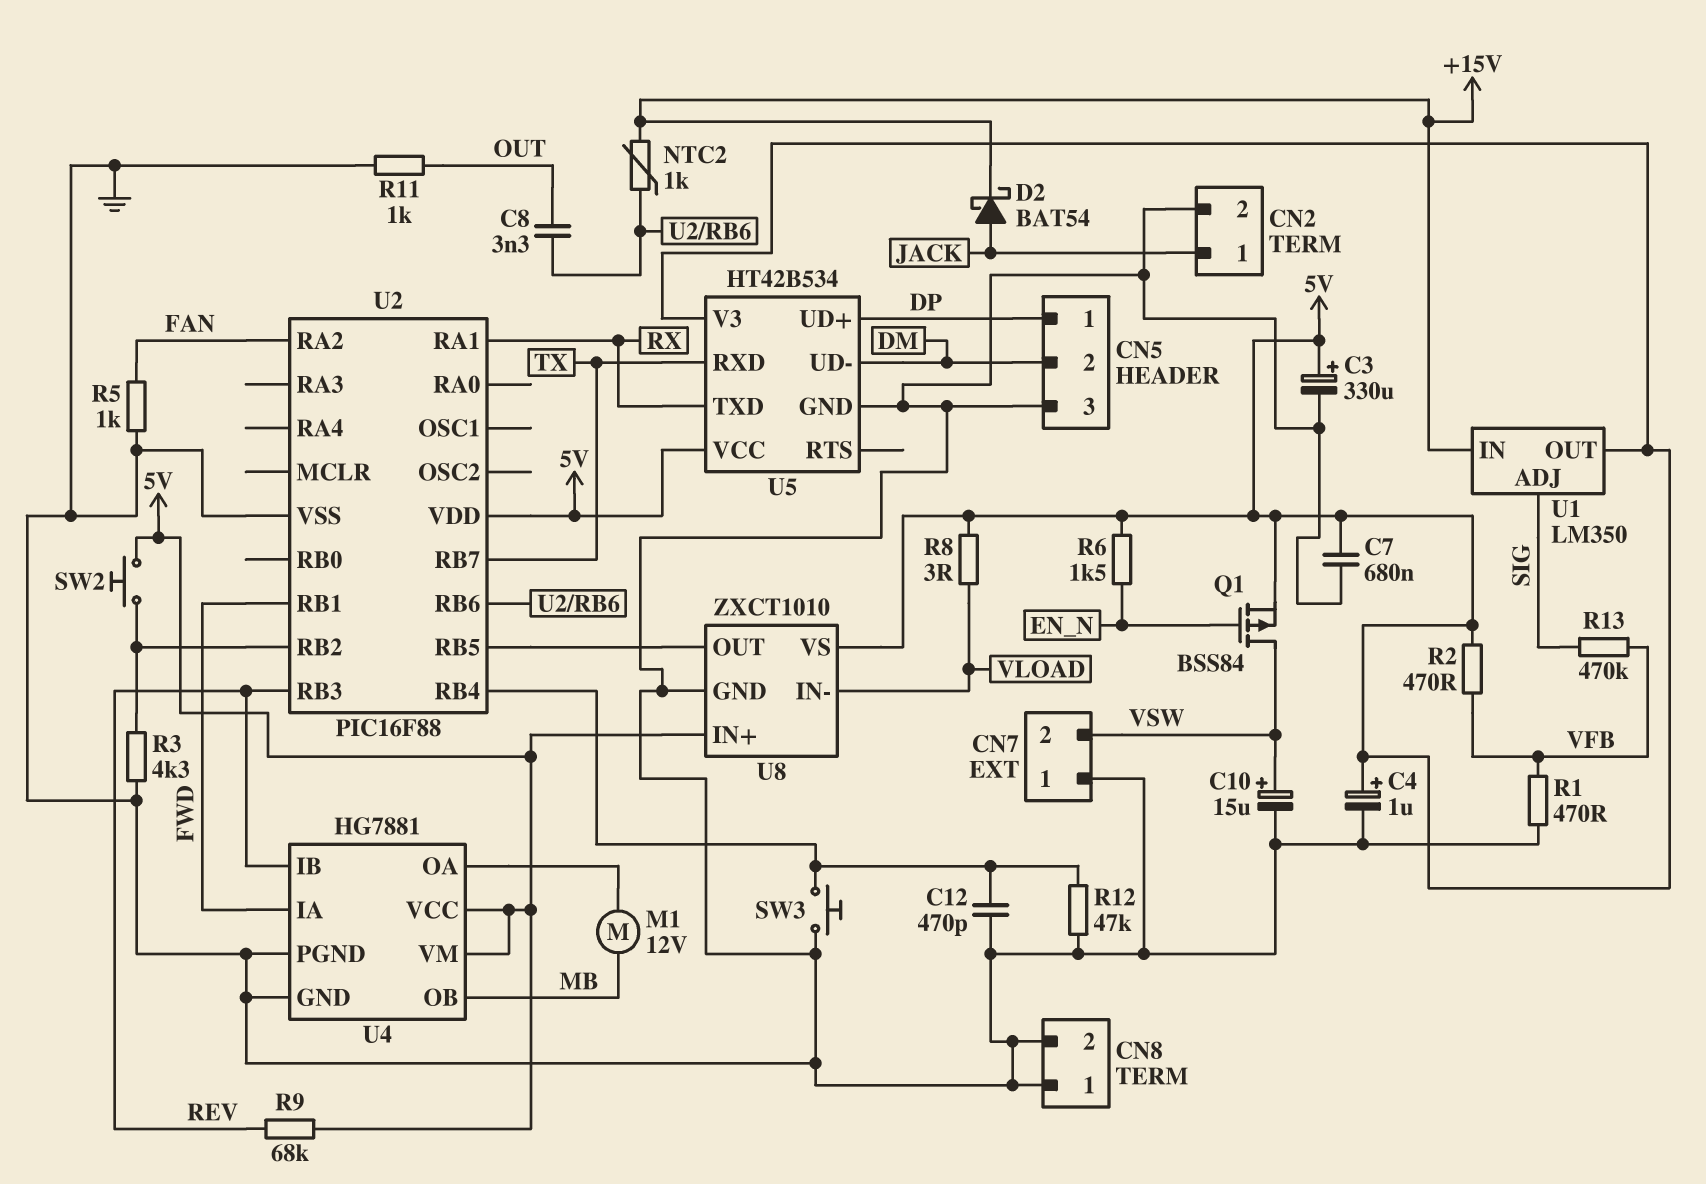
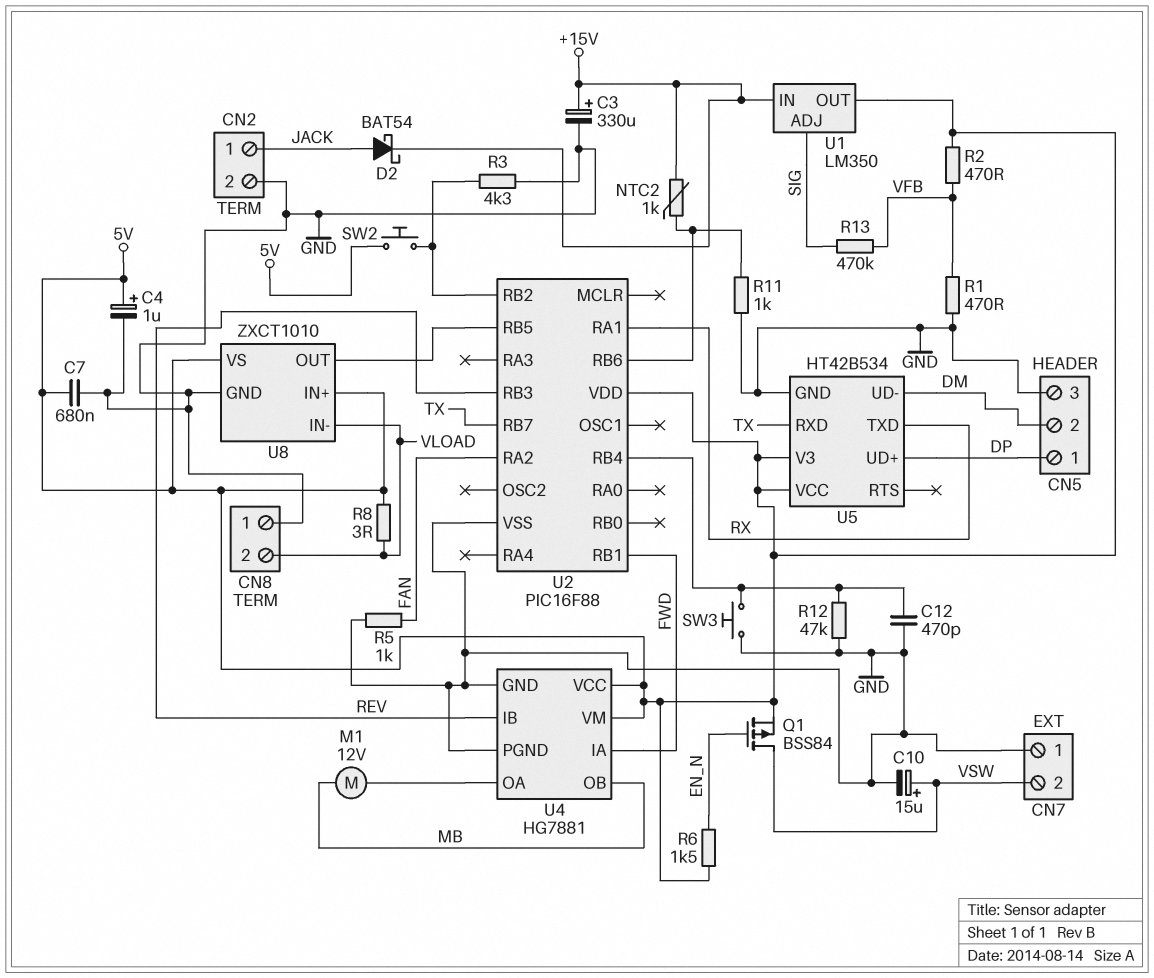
C3: 330uF (plus 5V, minus GND) -> 330uF (plus +15V, minus GND)
C8: 3.3nF (OUT, U2/RB6) -> none
CN8 pin 2: GND -> VLOAD
R9: 68k (5V, REV) -> none
R11: 1k (GND, OUT) -> 1k (GND, U2/RB6)

